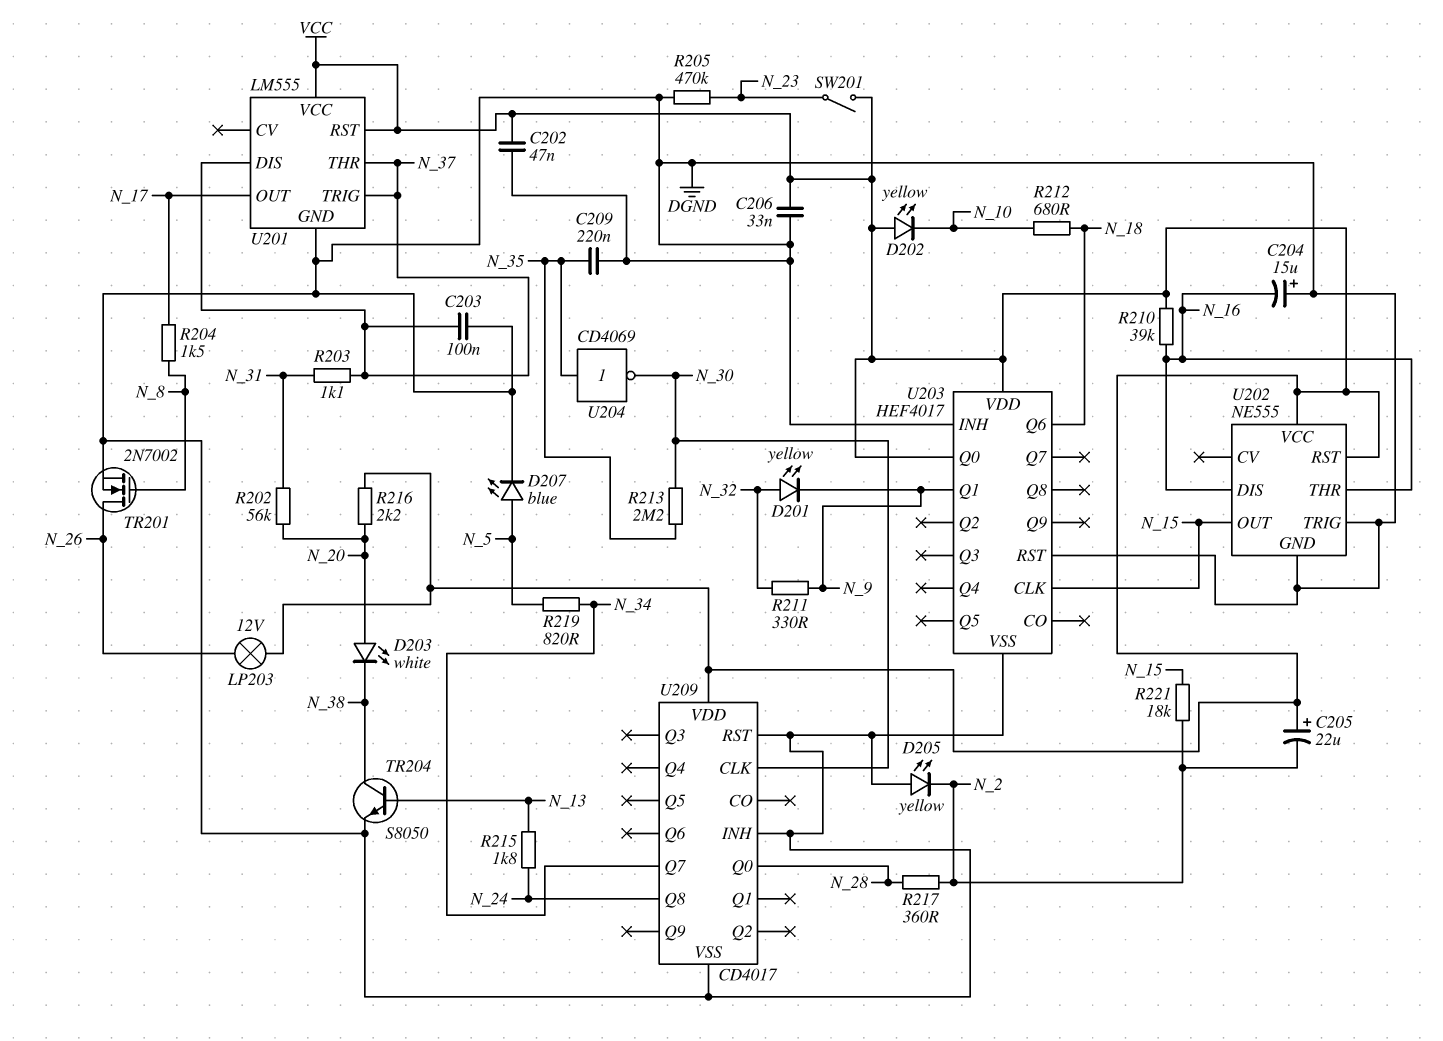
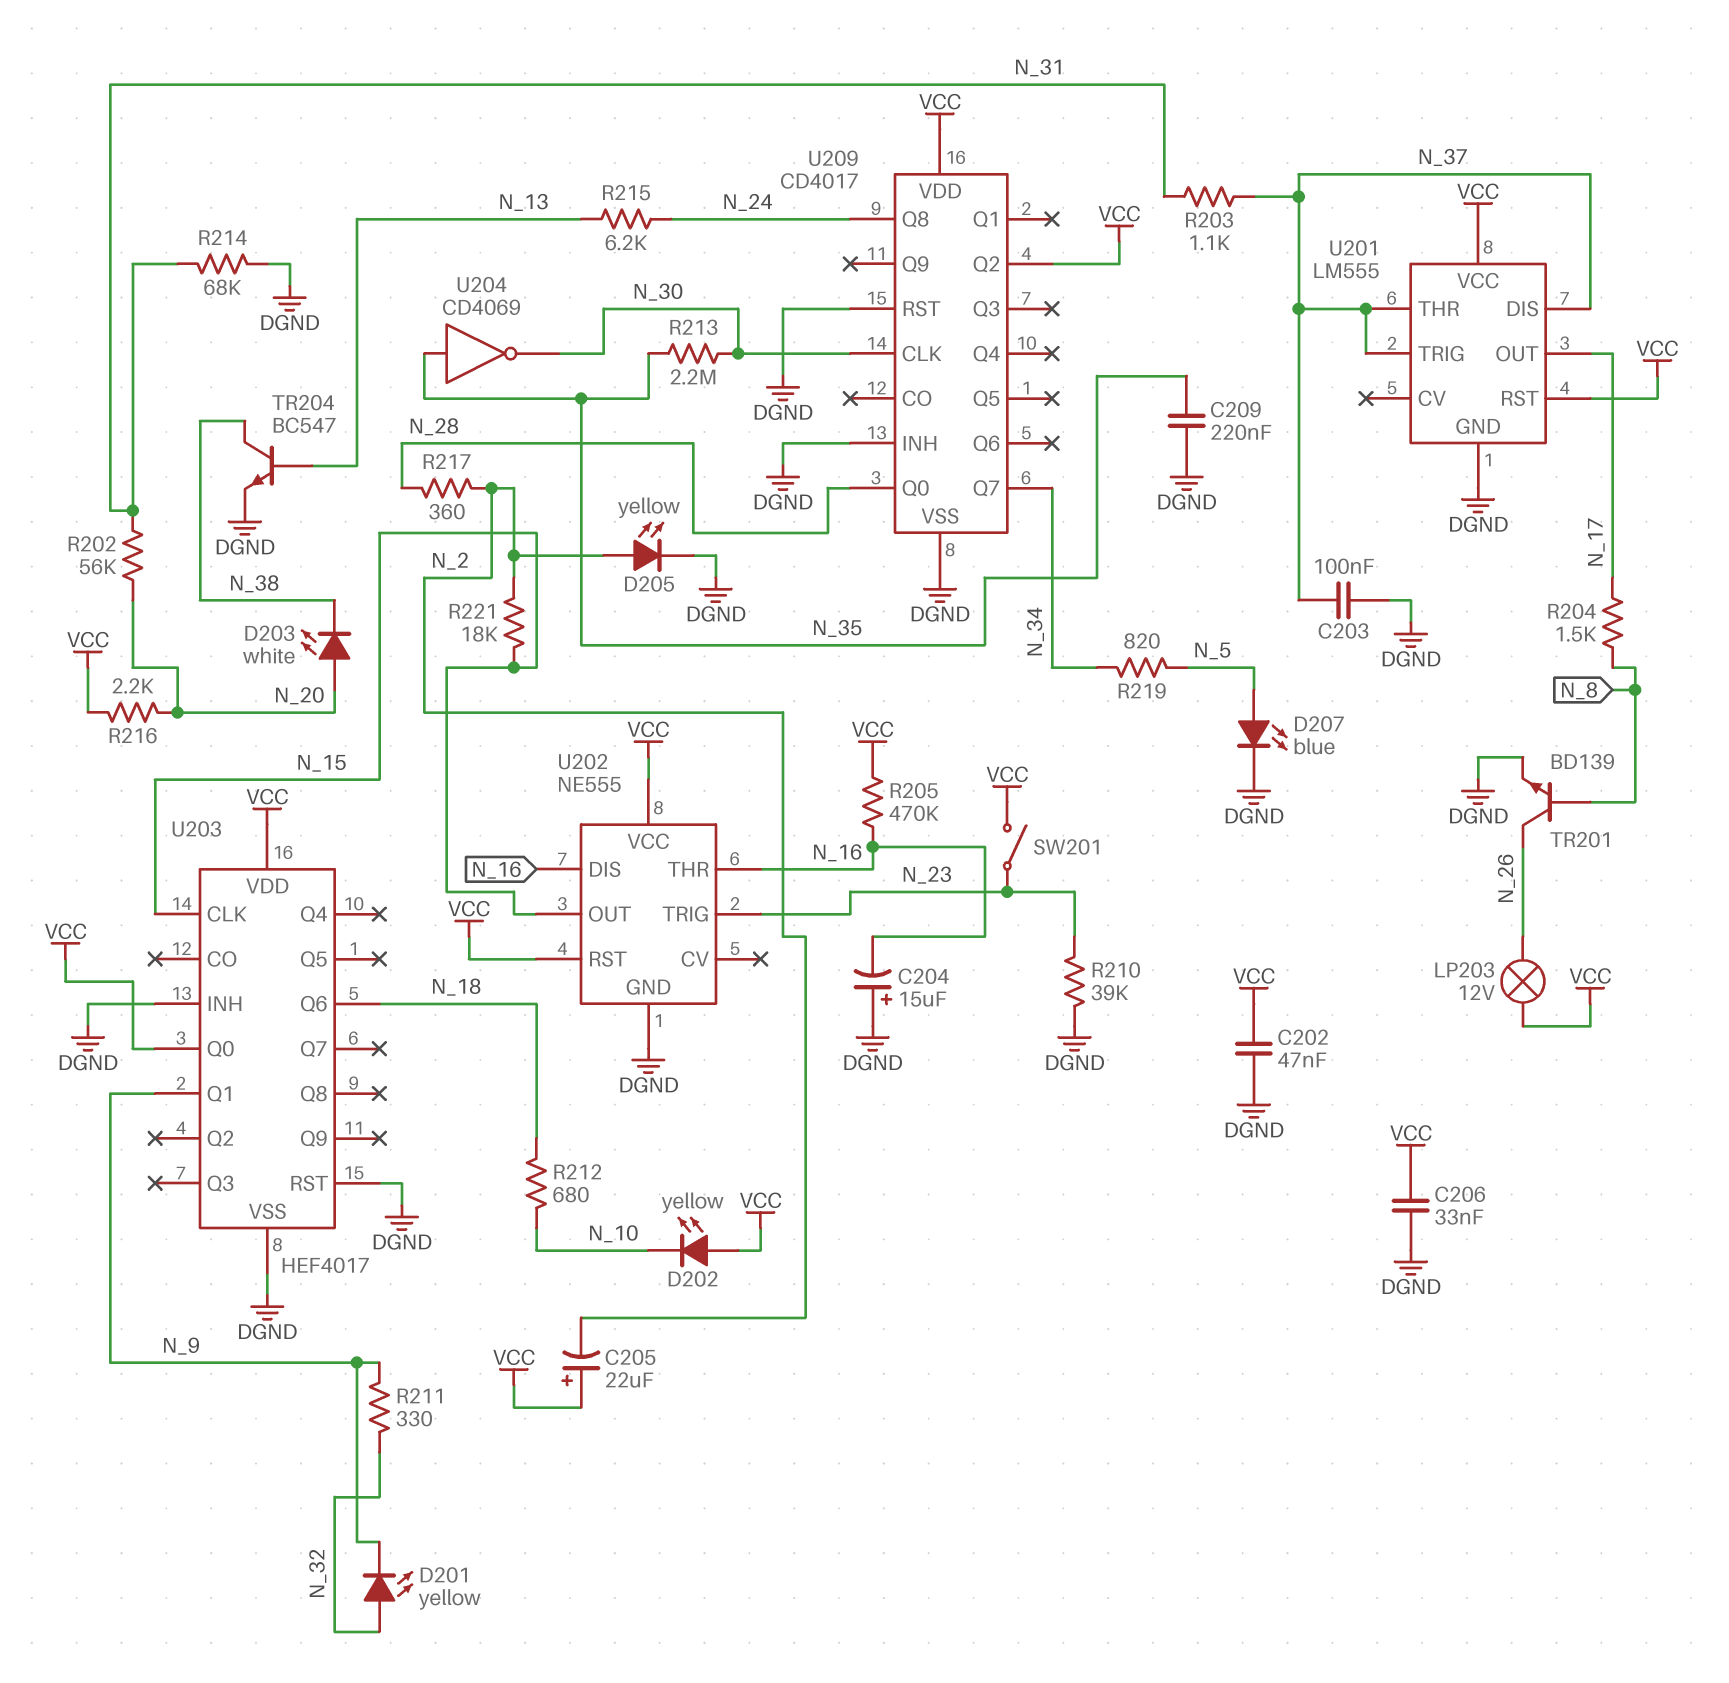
D205: LED yellow (A DGND, K N_2) -> LED yellow (A N_2, K DGND)
R205: 470k (DGND, N_23) -> 470k (N_16, VCC)
R210: 39k (N_16, VCC) -> 39k (DGND, N_23)
R214: none -> 68k (DGND, N_31)
R215: 1.8k (N_13, N_24) -> 6.2k (N_13, N_24)
TR201: NMOS 2N7002 (G N_8, D N_26, S DGND) -> NPN BD139 (B N_8, C N_26, E DGND)
TR204: NPN S8050 (B N_13, C N_38, E DGND) -> NPN BC547 (B N_13, C N_38, E DGND)
U202 pin TRIG: DGND -> N_23
U209 pin Q2: none -> VCC

